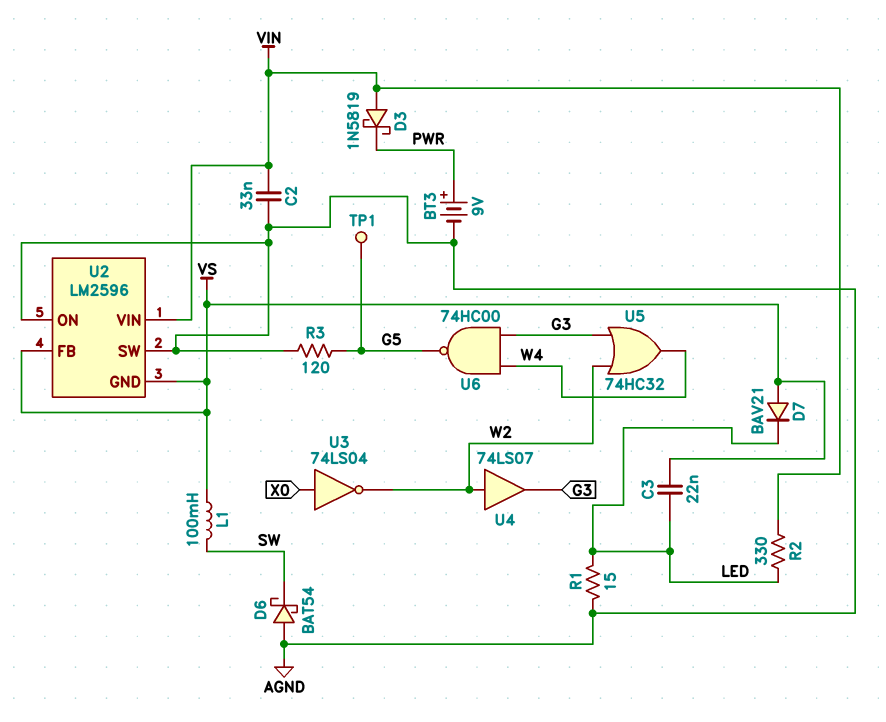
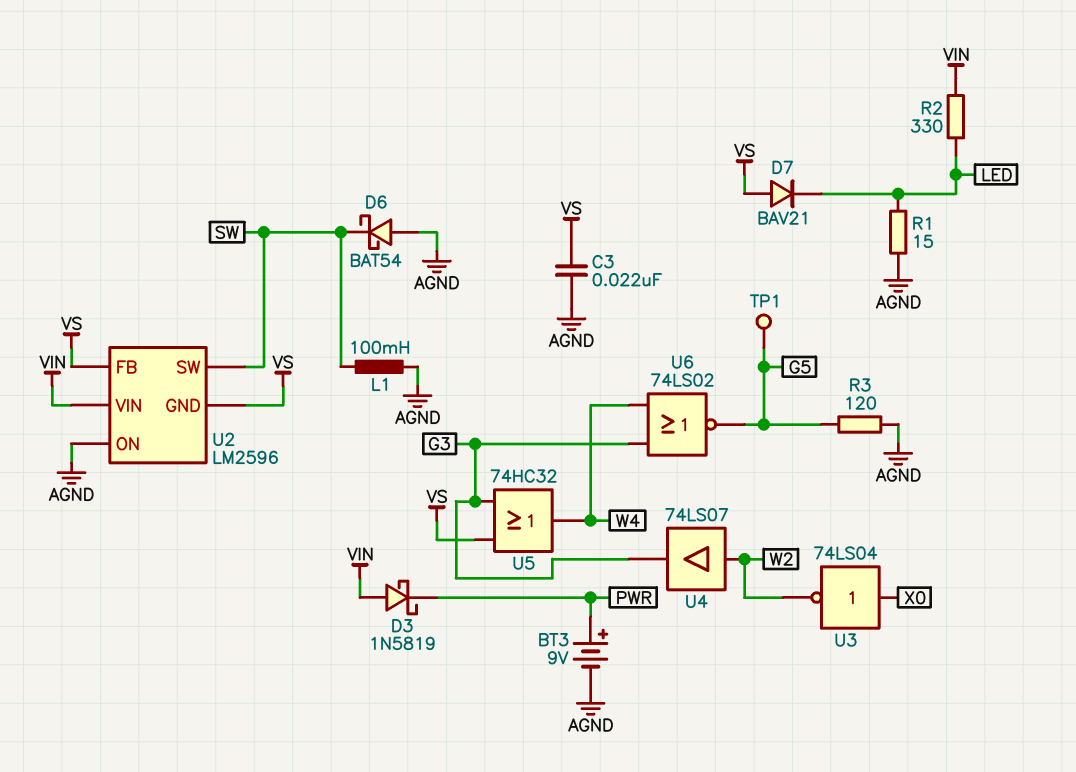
C2: 33nF (AGND, VIN) -> none
C3: 22nF (LED, VS) -> 22nF (AGND, VS)
L1: 100mH (SW, VS) -> 100mH (AGND, SW)
U2 pin SW: AGND -> SW
U5: OR 74HC32 (in G3, in W2, out W4) -> OR 74HC32 (in G3, in VS, out W4)
U6: NAND 74HC00 (in G3, in W4, out G5) -> NOR 74LS02 (in G3, in W4, out G5)

